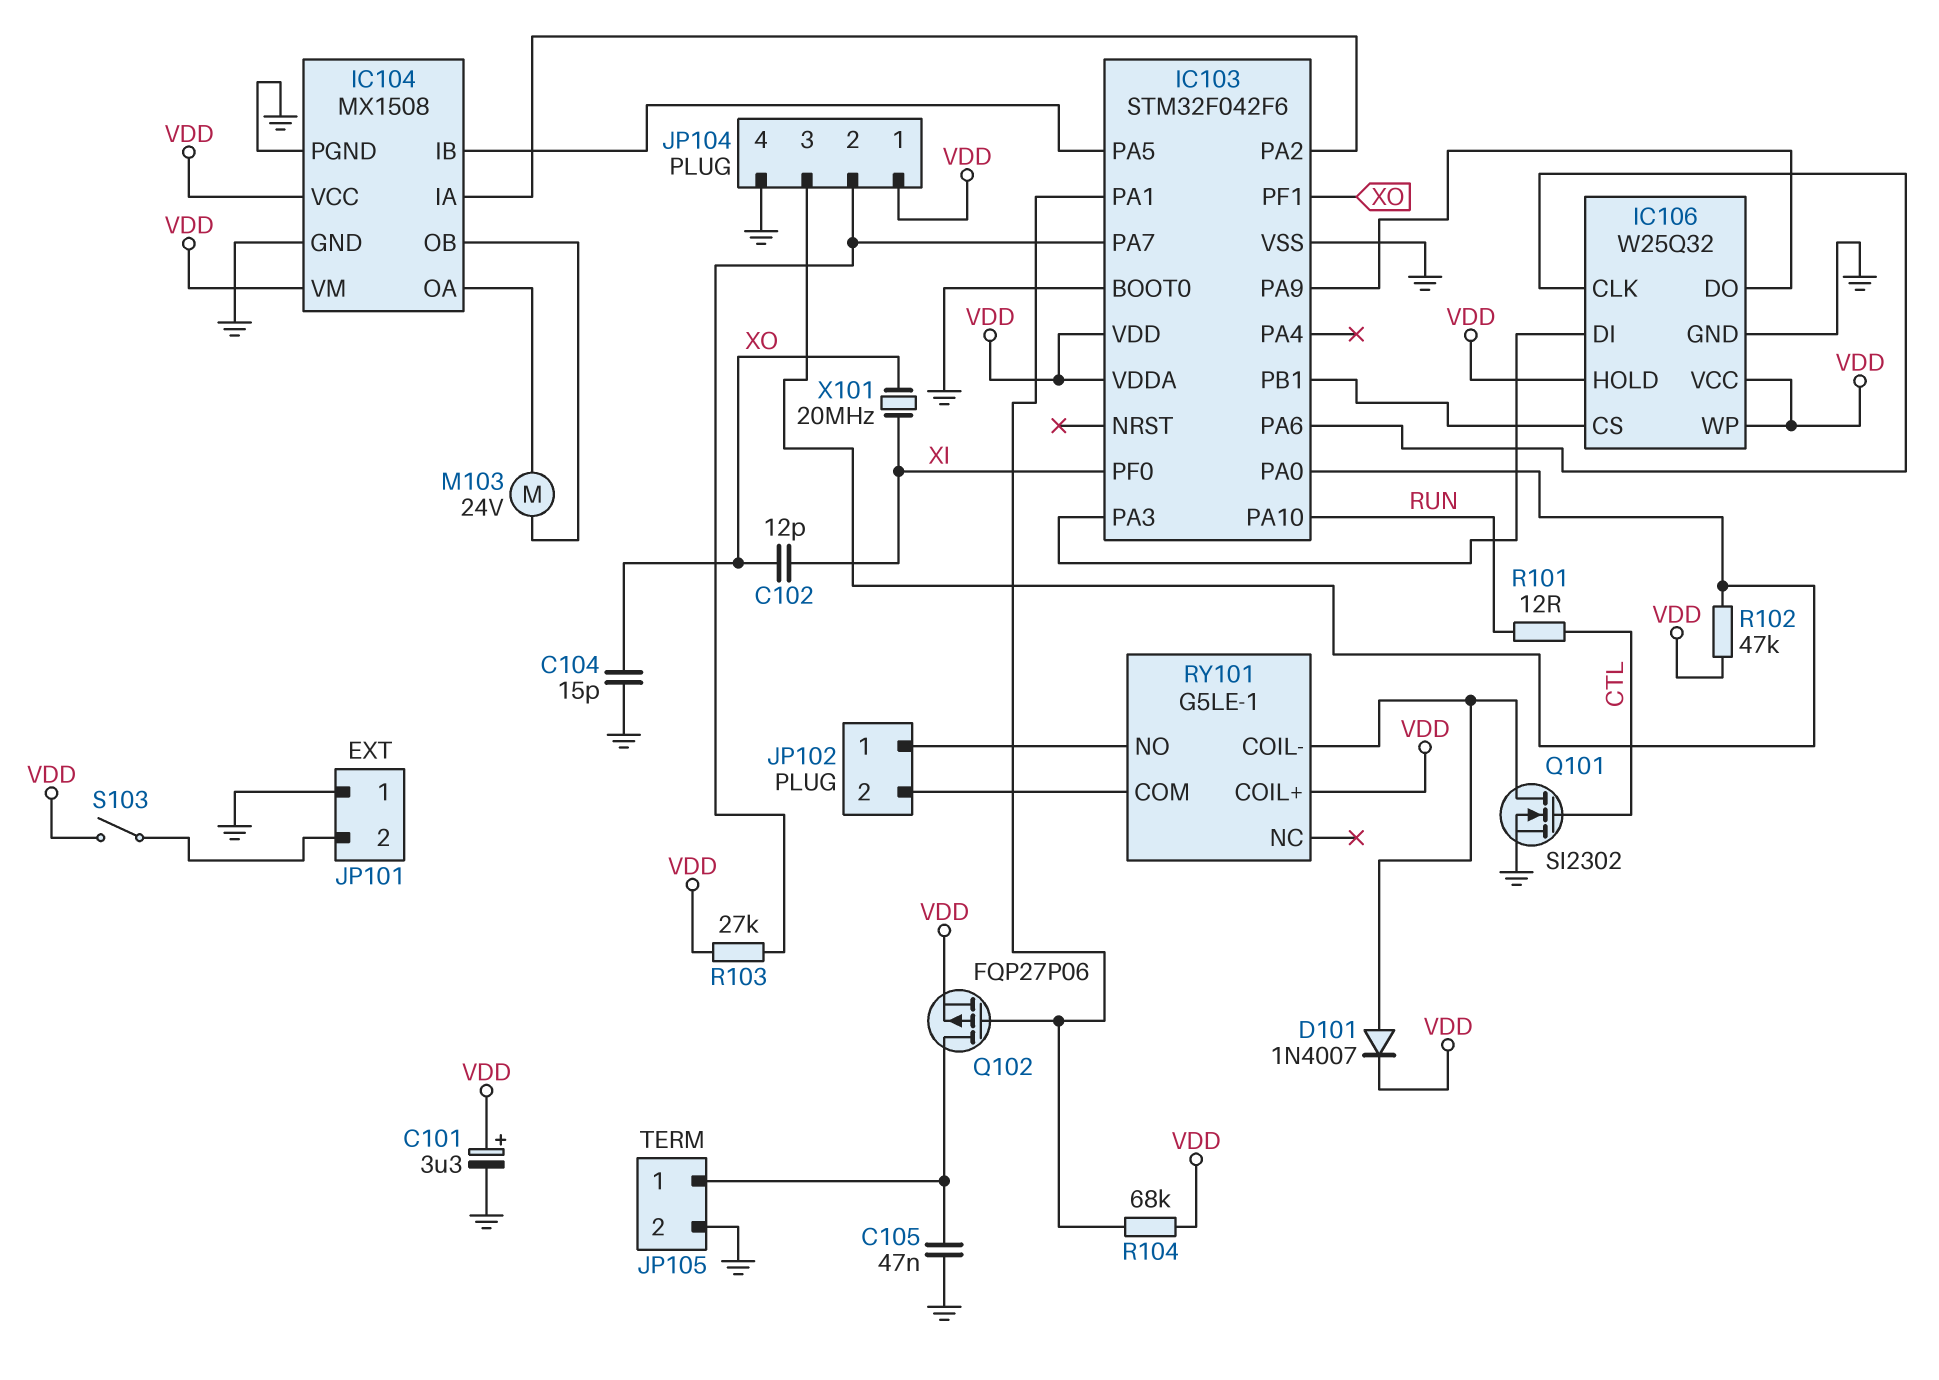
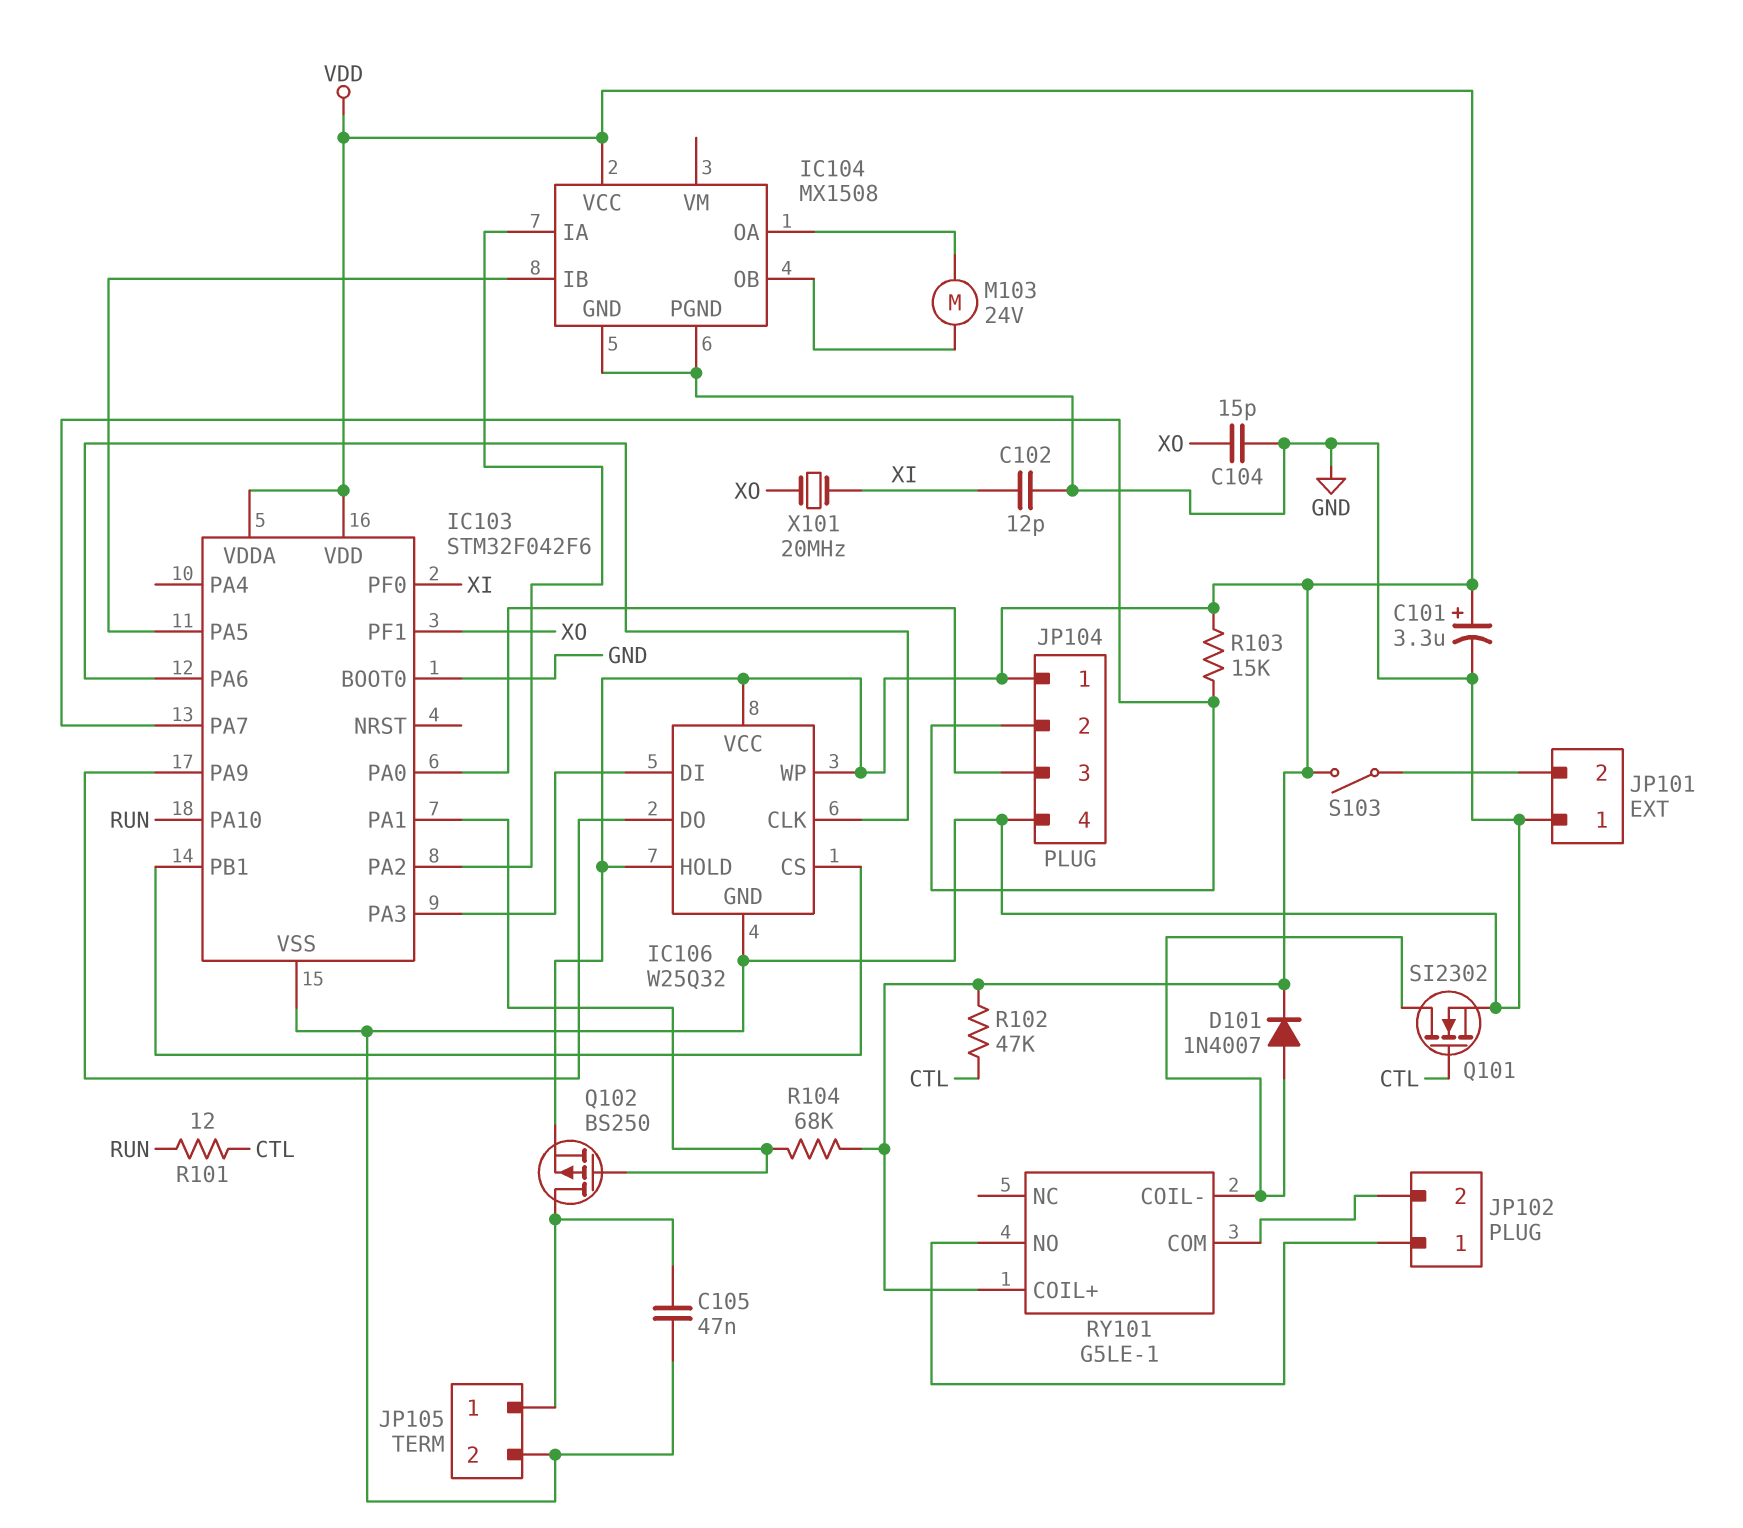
C102: 12pF (XI, XO) -> 12pF (GND, XI)
IC104 pin VM: VDD -> none
Q102: PMOS FQP27P06 (G IC103/PA1, D JP105/1, S VDD) -> PMOS BS250 (G IC103/PA1, D JP105/1, S VDD)
R102: 47k (IC103/PA0, VDD) -> 47k (CTL, VDD)
R103: 27k (IC103/PA7, VDD) -> 15k (IC103/PA7, VDD)

